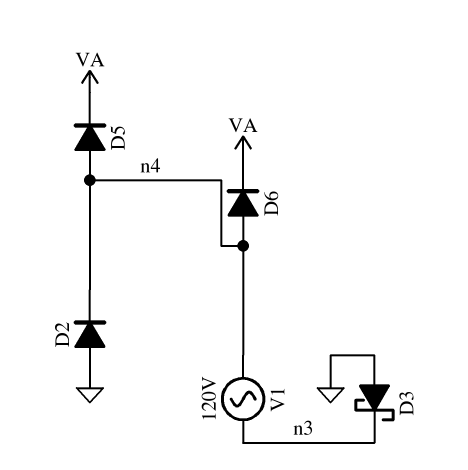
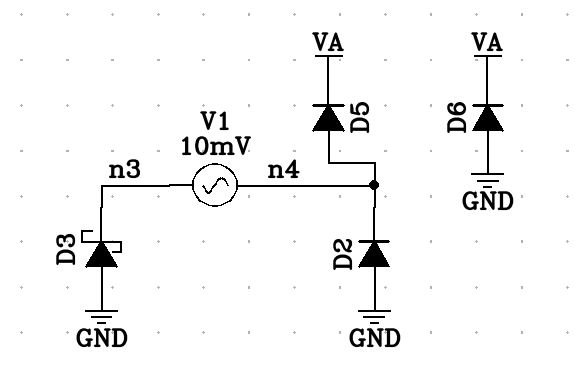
D6: diode (A n4, K VA) -> diode (A GND, K VA)
V1: AC 120V (n3, n4) -> AC 10mV (n3, n4)

